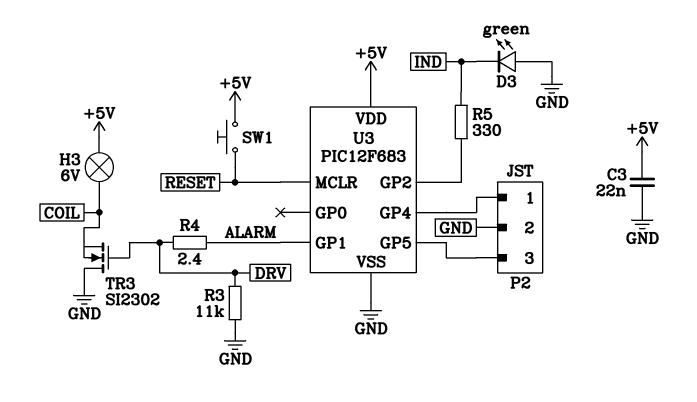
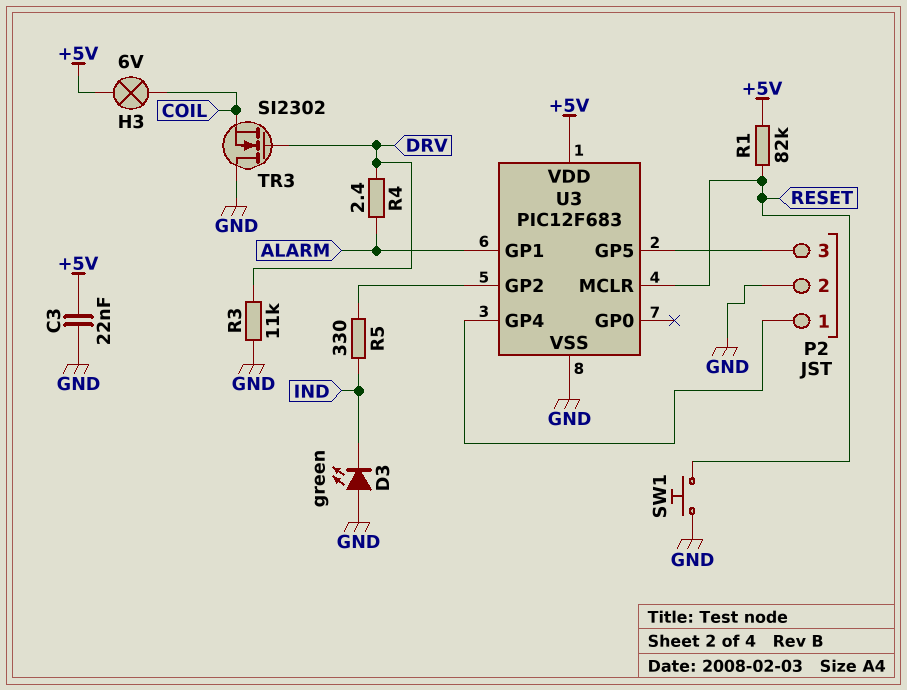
R1: none -> 82k (+5V, RESET)
SW1: button (+5V, RESET) -> button (GND, RESET)

